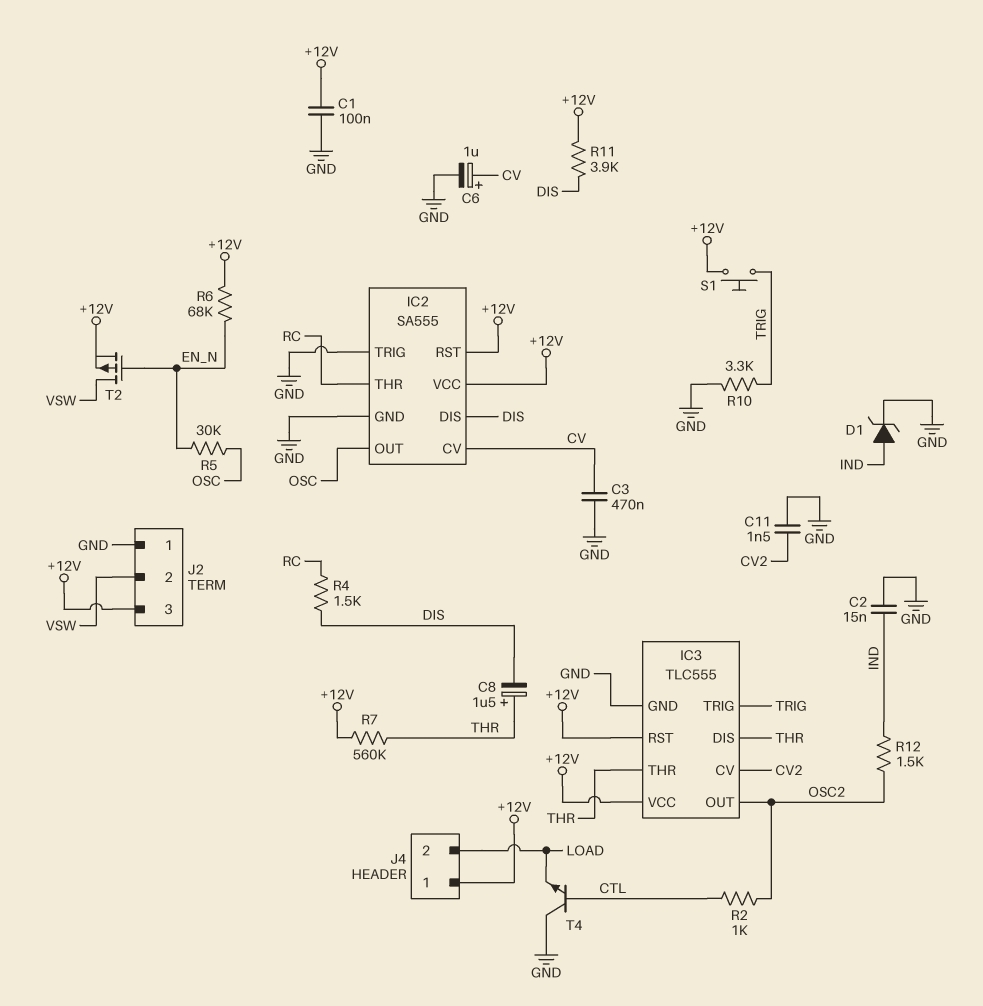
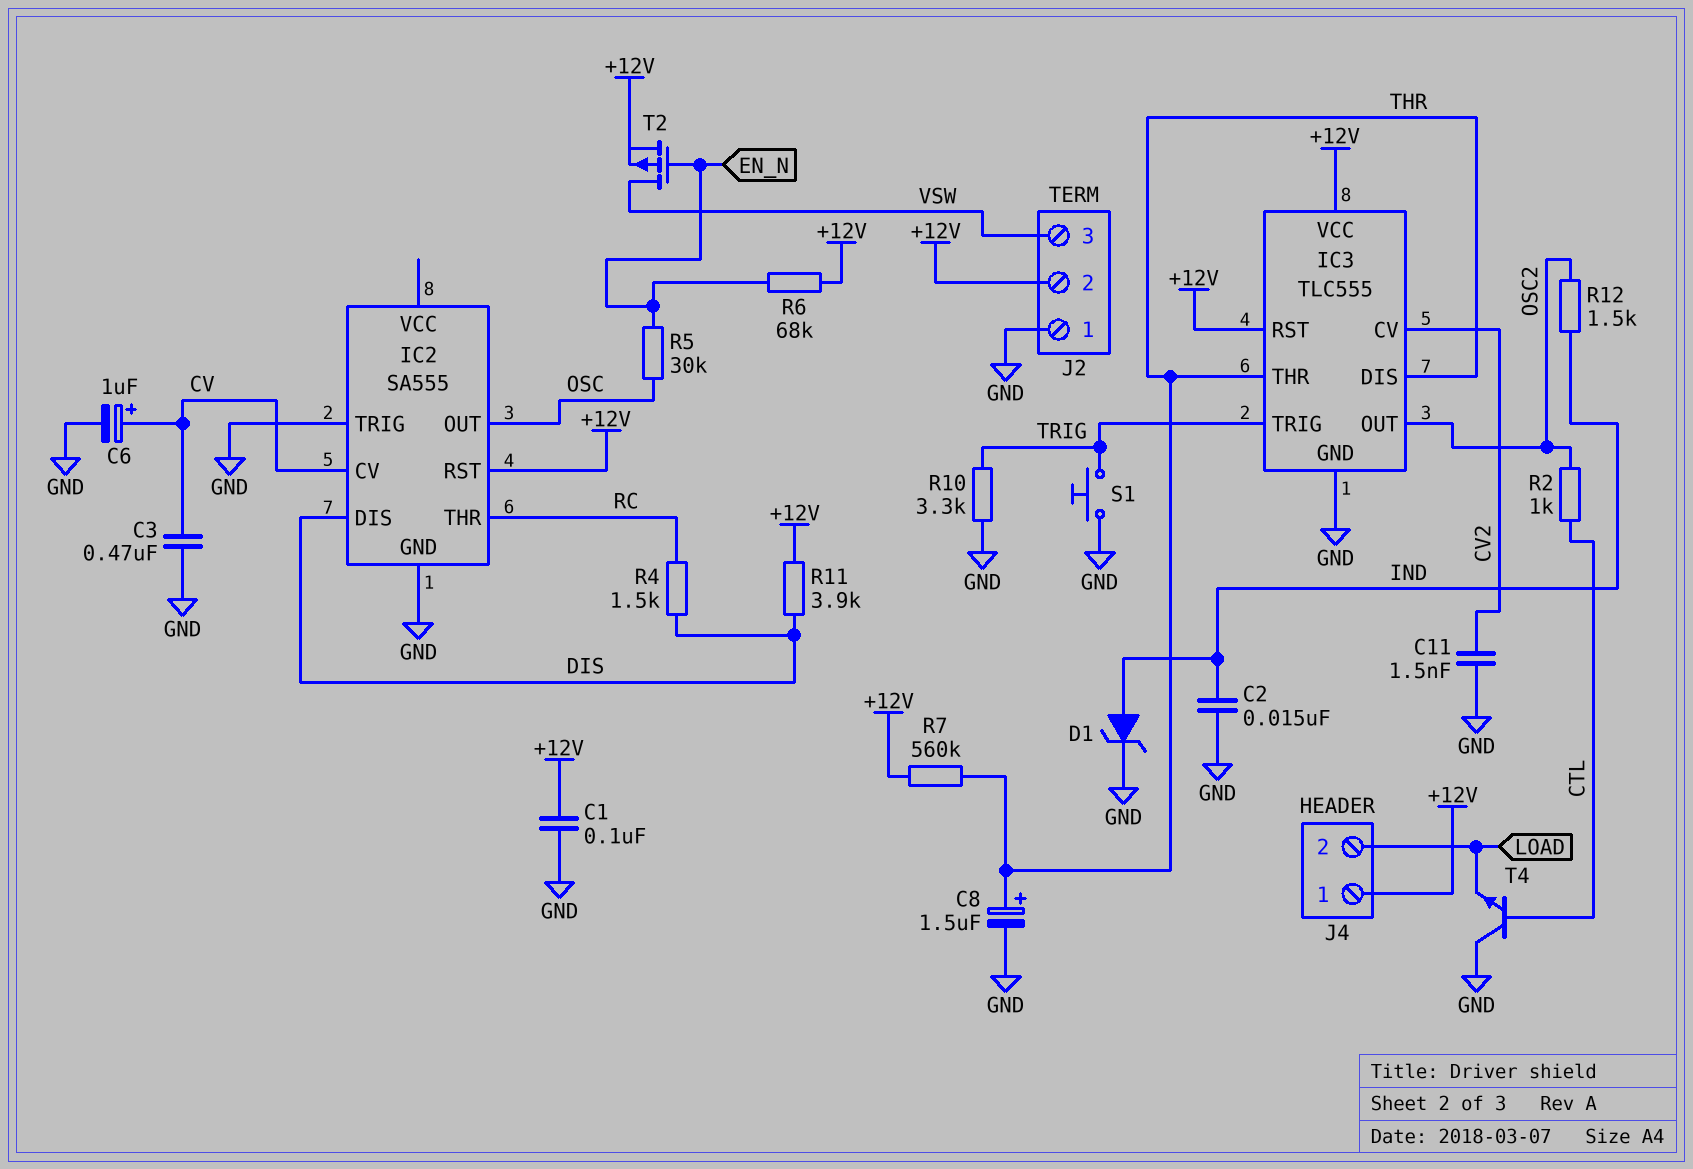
C8: 1.5uF (plus THR, minus DIS) -> 1.5uF (plus THR, minus GND)
IC2 pin VCC: +12V -> none
J2 pin 2: VSW -> +12V
J2 pin 3: +12V -> VSW
S1: button (+12V, TRIG) -> button (GND, TRIG)

